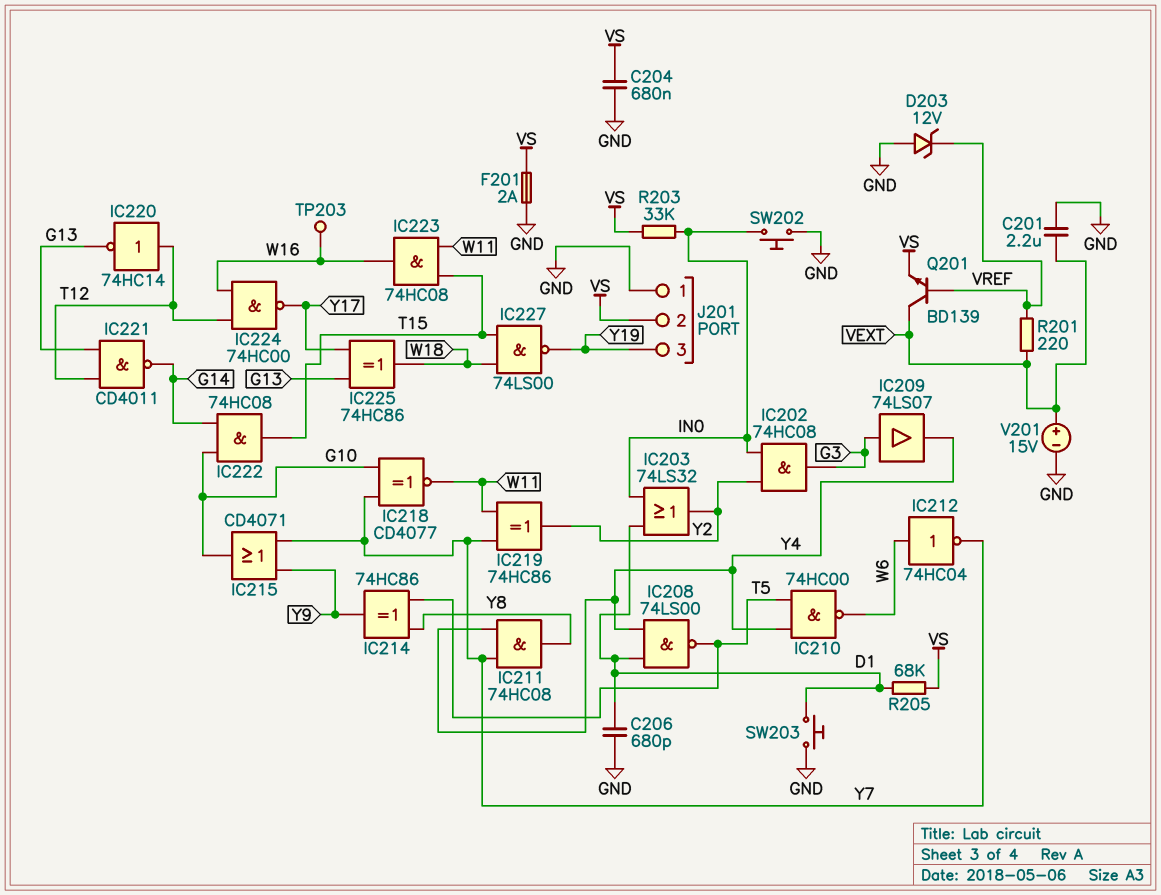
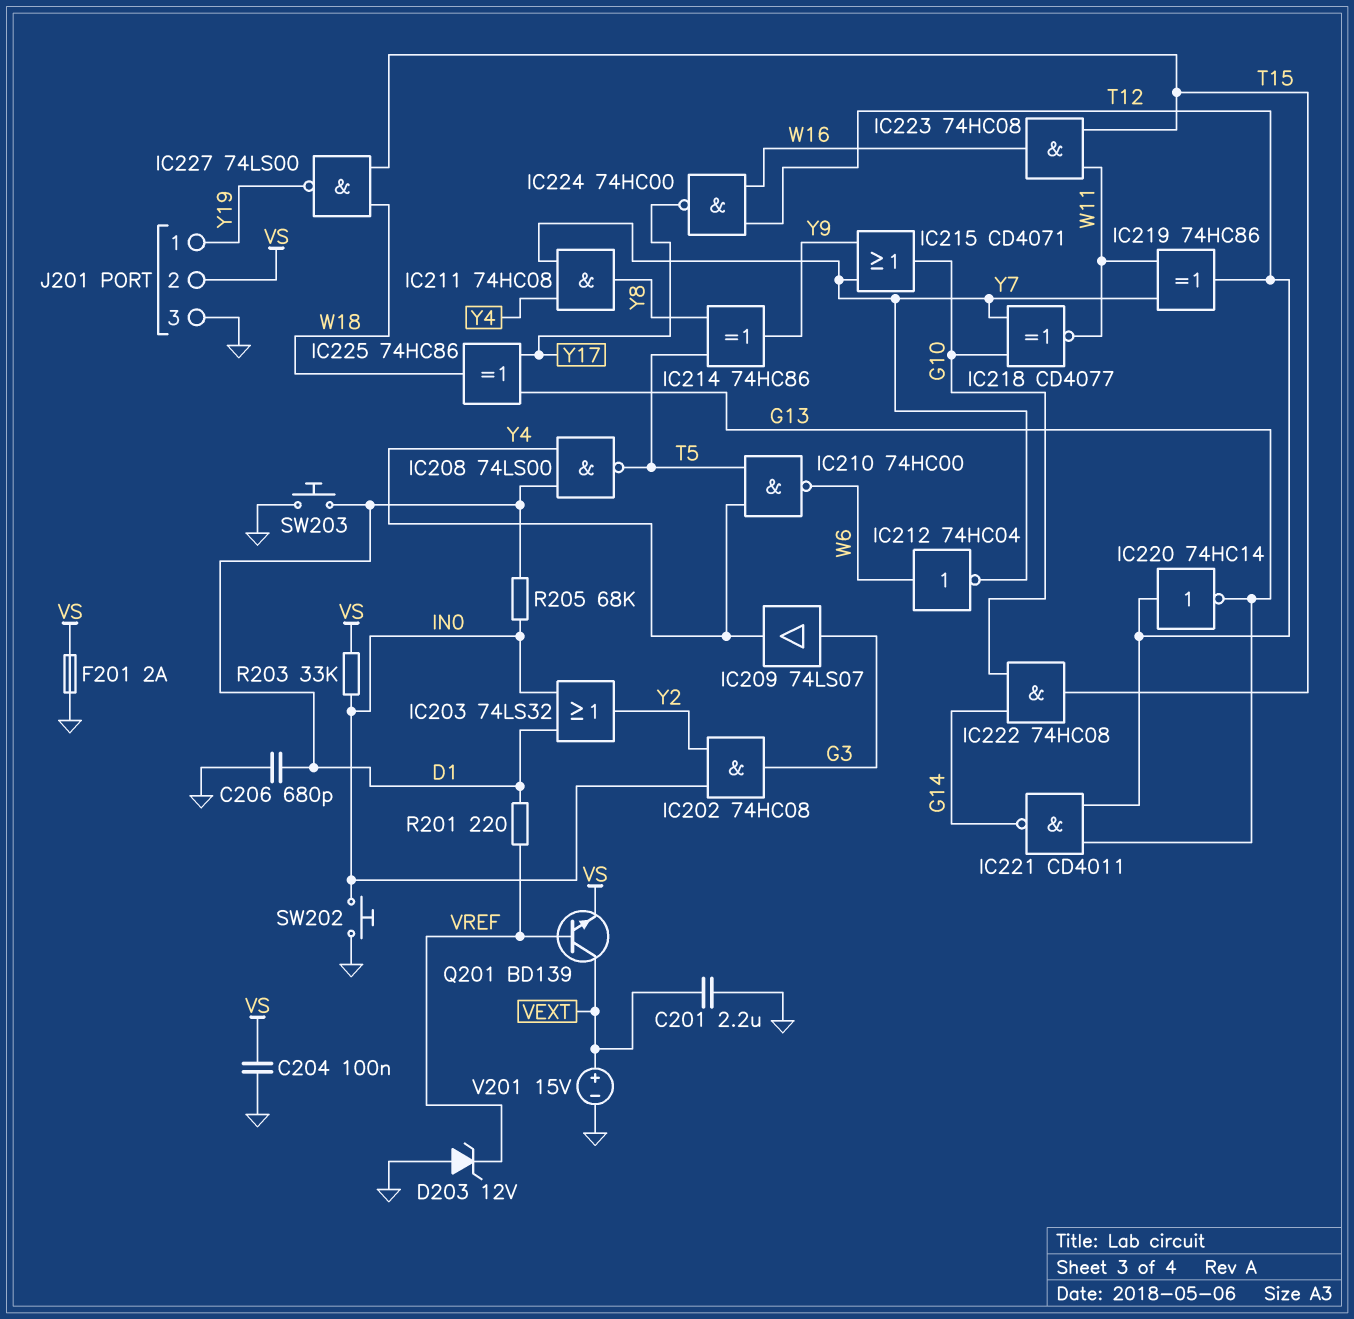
C204: 680nF (GND, VS) -> 100nF (GND, VS)
IC219: XOR 74HC86 (in W11, in Y7, out Y2) -> XOR 74HC86 (in W11, in Y7, out T12)
J201 pin 1: GND -> Y19
J201 pin 3: Y19 -> GND
R201: 220 (VEXT, VREF) -> 220 (D1, VREF)
R205: 68k (D1, VS) -> 68k (D1, IN0)
TP203: test point (W16) -> none

